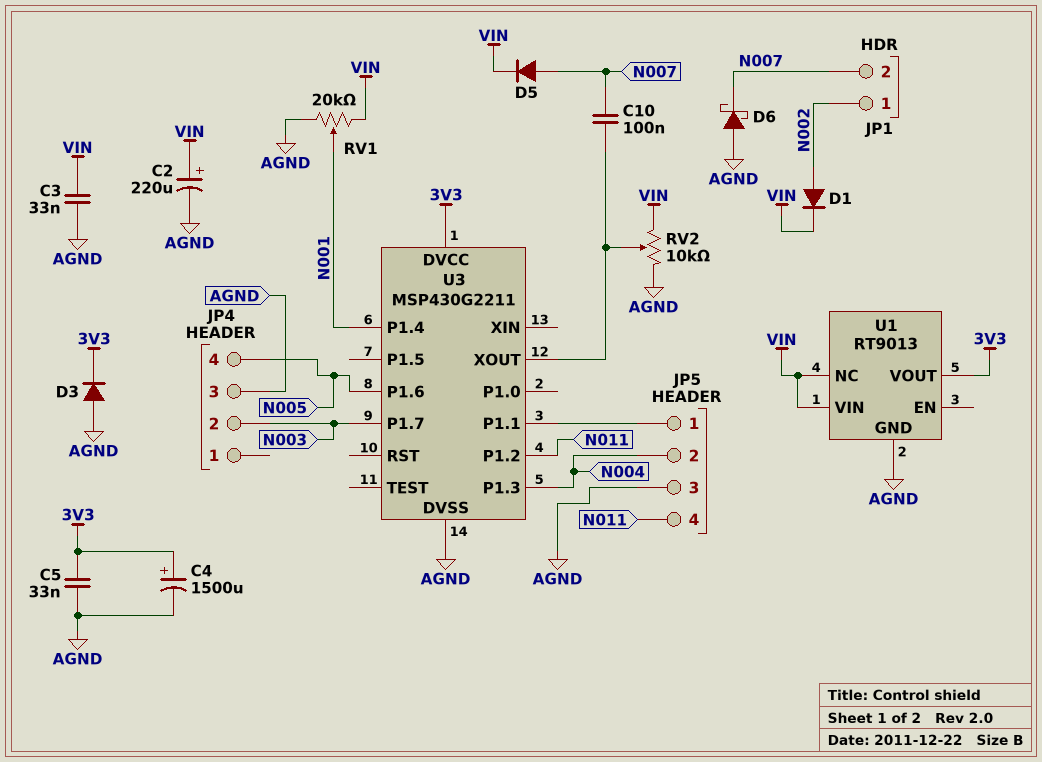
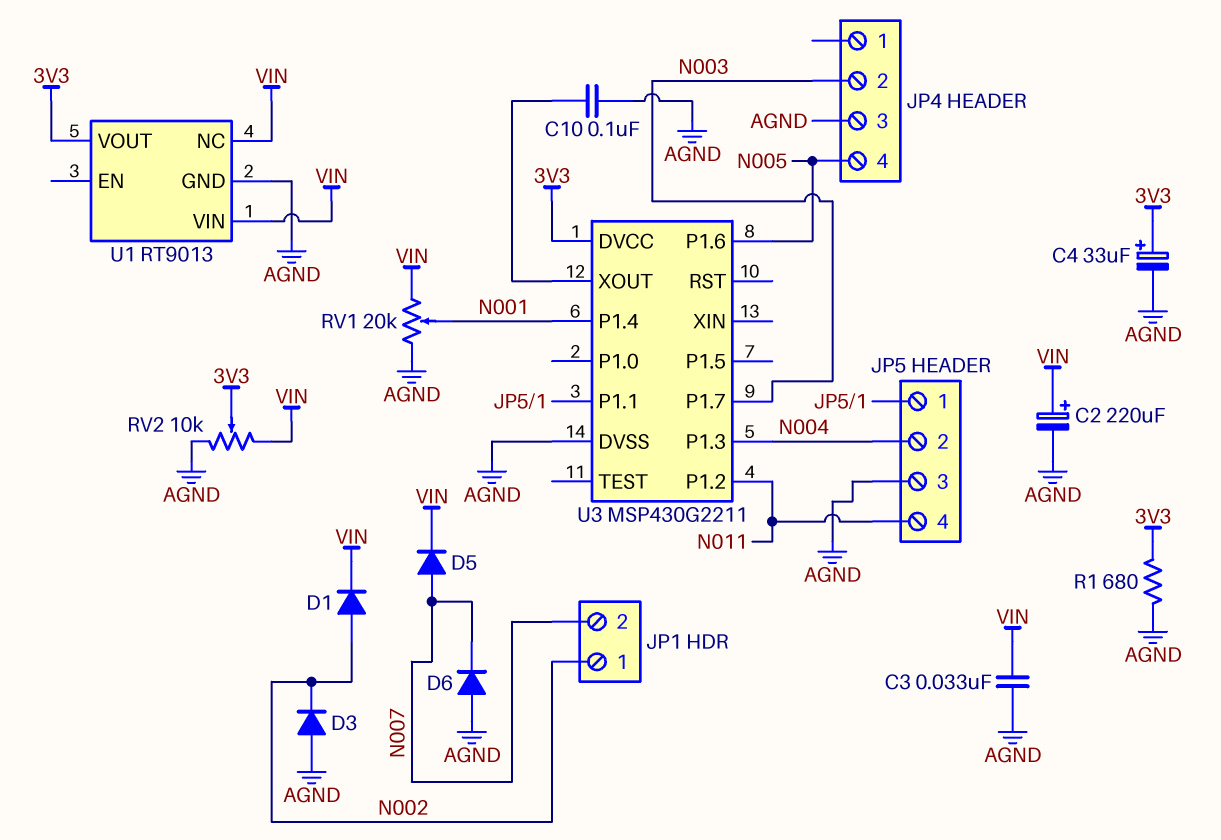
C4: 1500uF (plus 3V3, minus AGND) -> 33uF (plus 3V3, minus AGND)
C5: 33nF (3V3, AGND) -> none
C10: 100nF (N007, U3/XOUT) -> 100nF (AGND, U3/XOUT)
D3: diode (A AGND, K 3V3) -> diode (A AGND, K N002)
D6: schottky (A AGND, K N007) -> diode (A AGND, K N007)
R1: none -> 680 (3V3, AGND)
RV2: 10k (AGND, VIN, wiper U3/XOUT) -> 10k (AGND, VIN, wiper 3V3)

